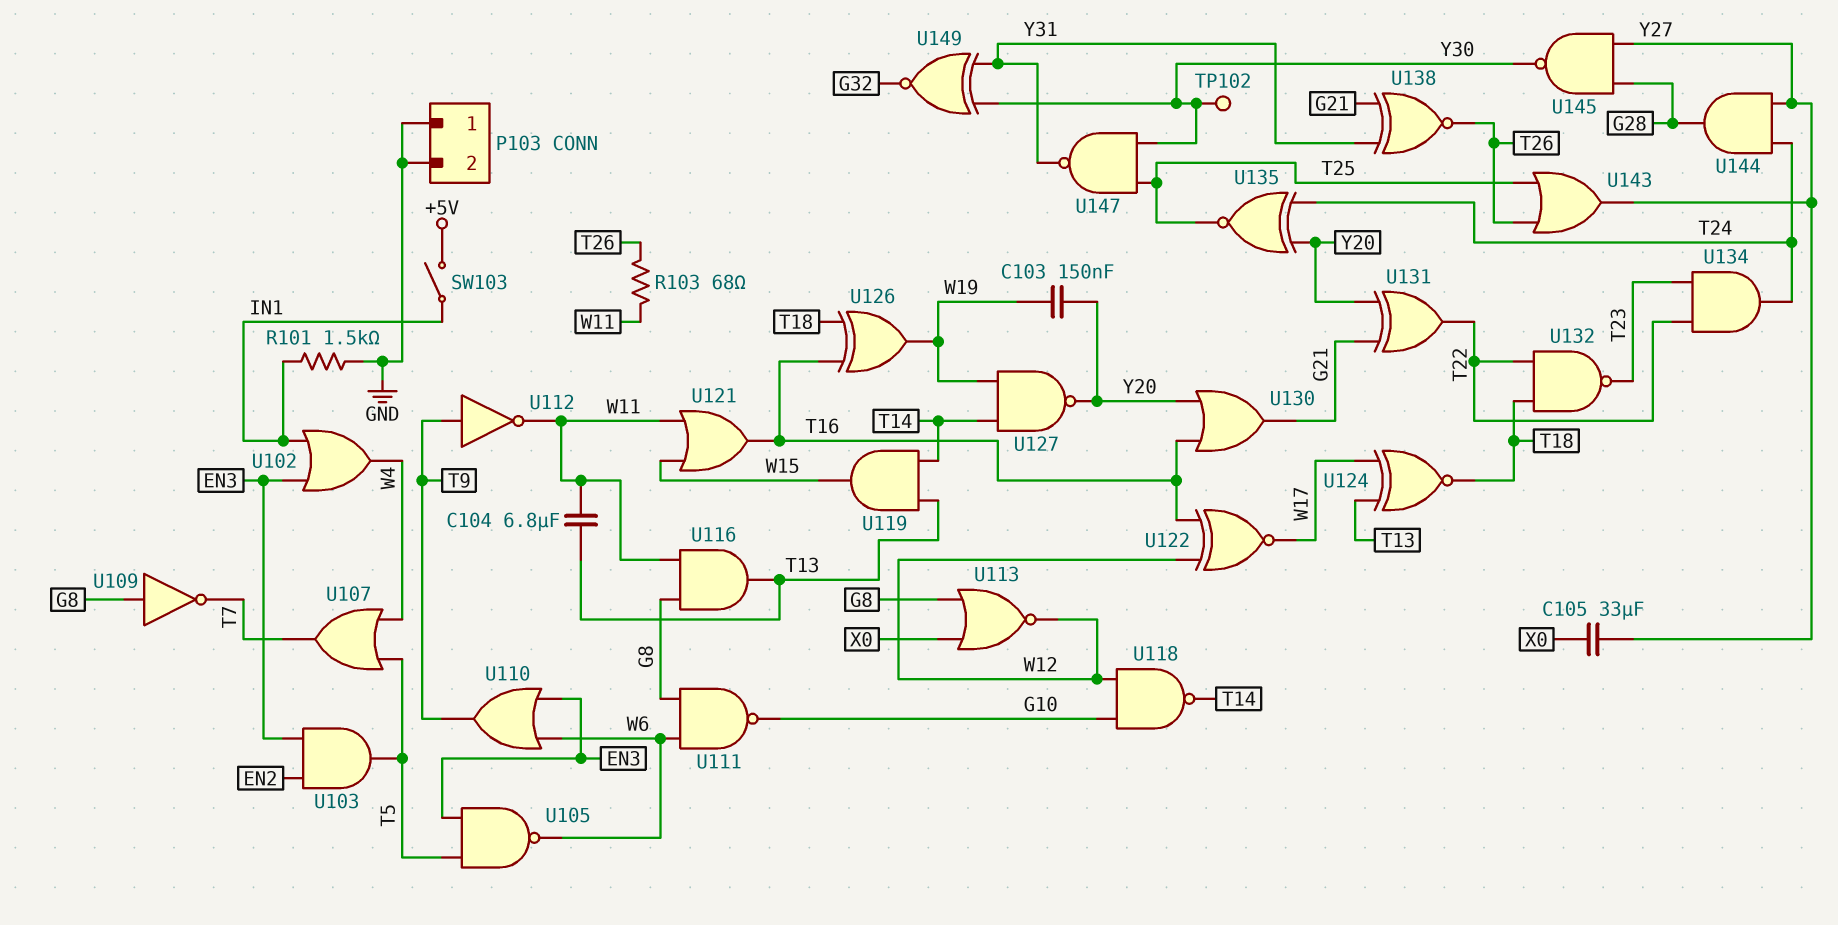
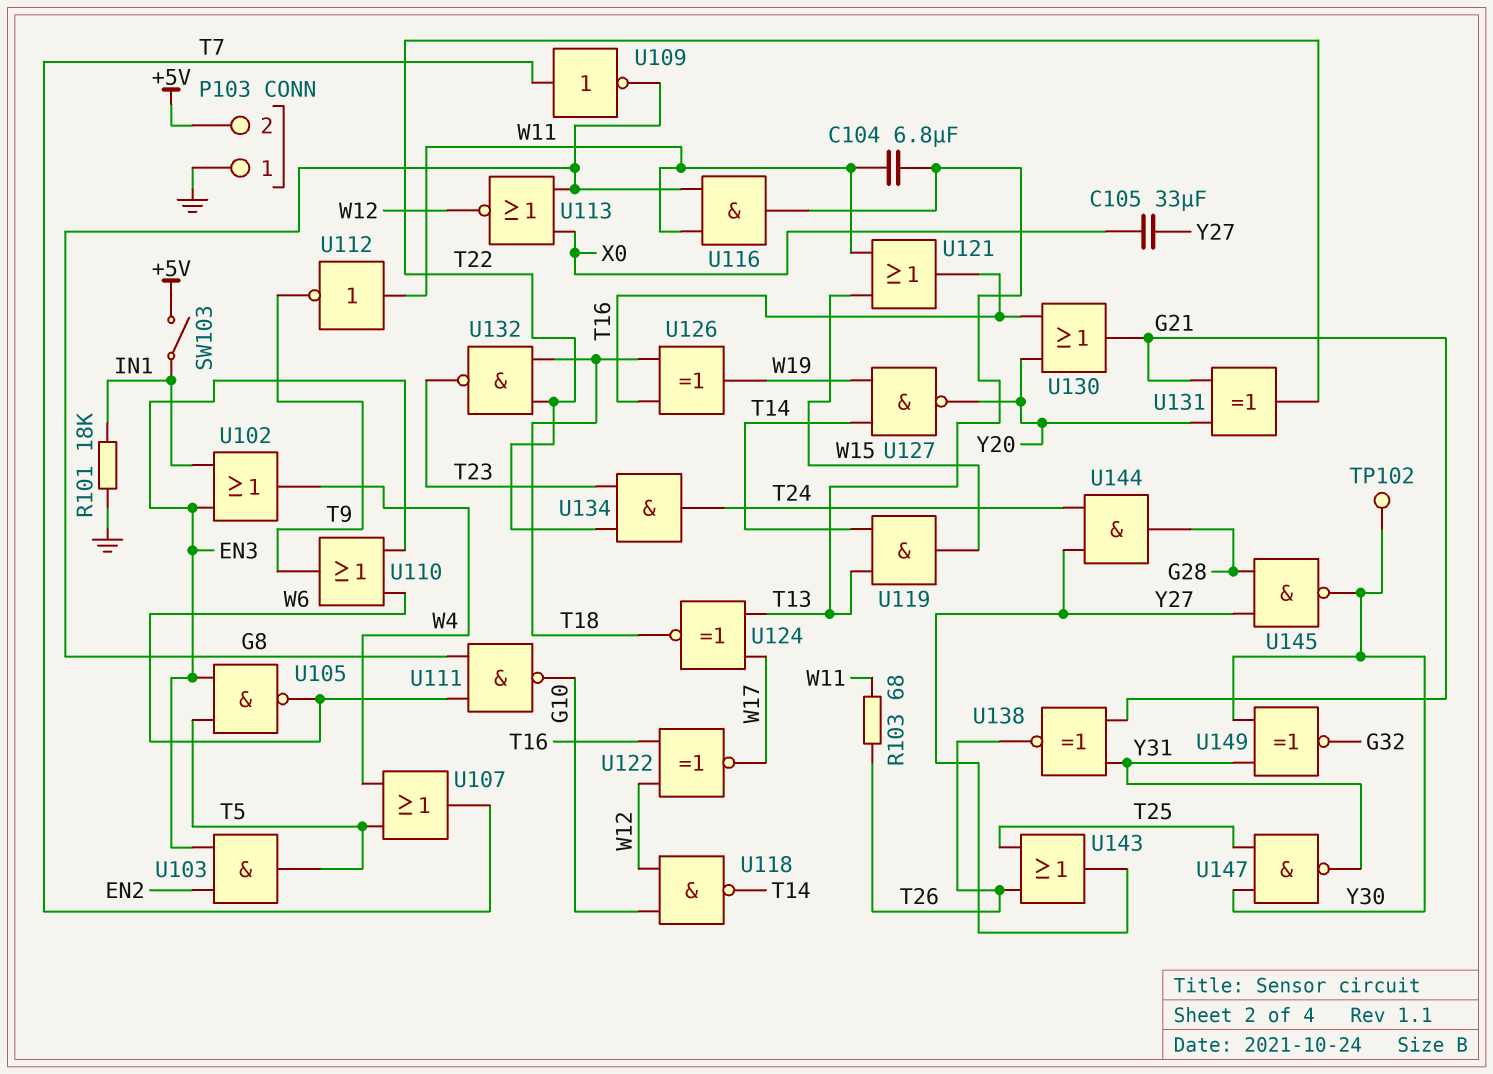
C103: 150nF (W19, Y20) -> none
P103 pin 2: GND -> +5V
R101: 1.5k (GND, IN1) -> 18k (GND, IN1)
U109: NOT (in G8, out T7) -> NOT (in T7, out G8)
U112: NOT (in T9, out W11) -> NOT (in W11, out T9)
U135: XNOR (in T24, in Y20, out T25) -> none

